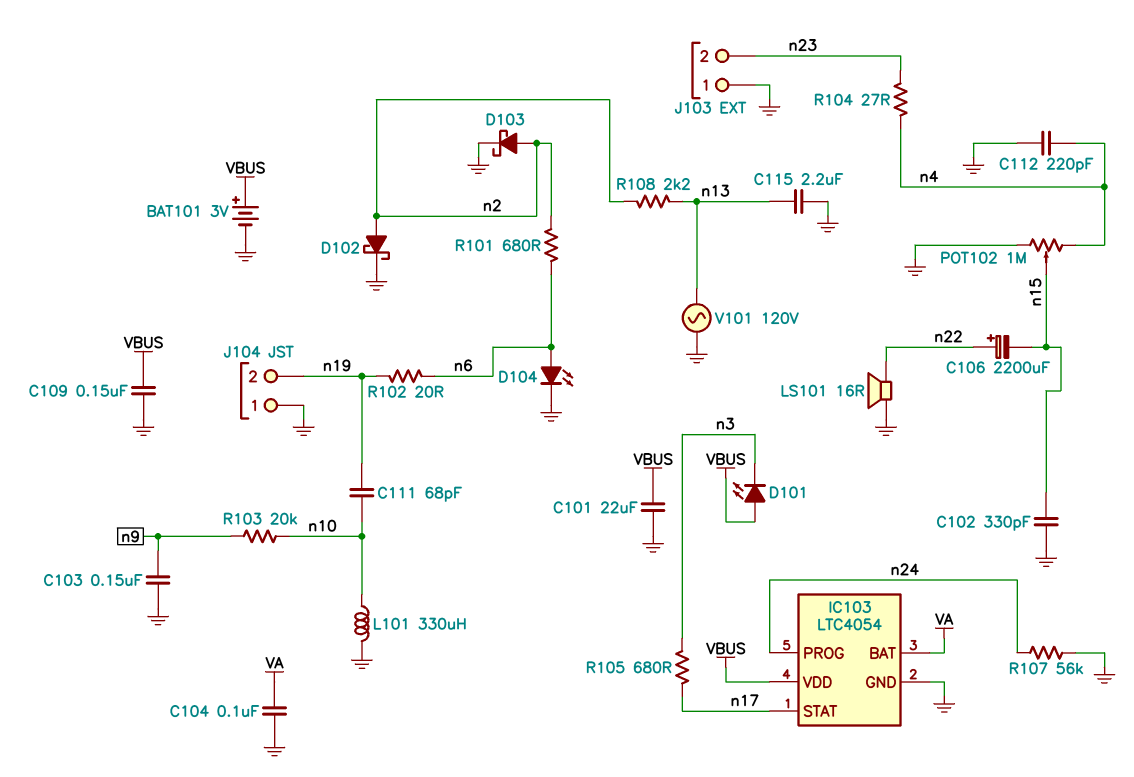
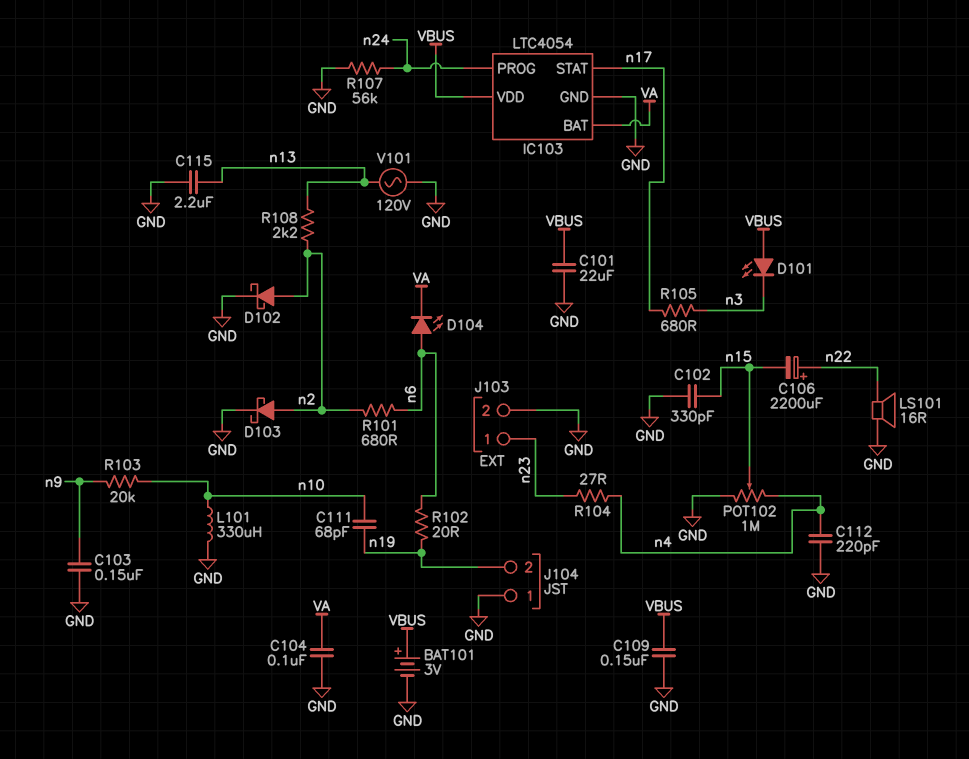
D104: LED (A n6, K GND) -> LED (A n6, K VA)
J103 pin 1: GND -> n23
J103 pin 2: n23 -> GND

